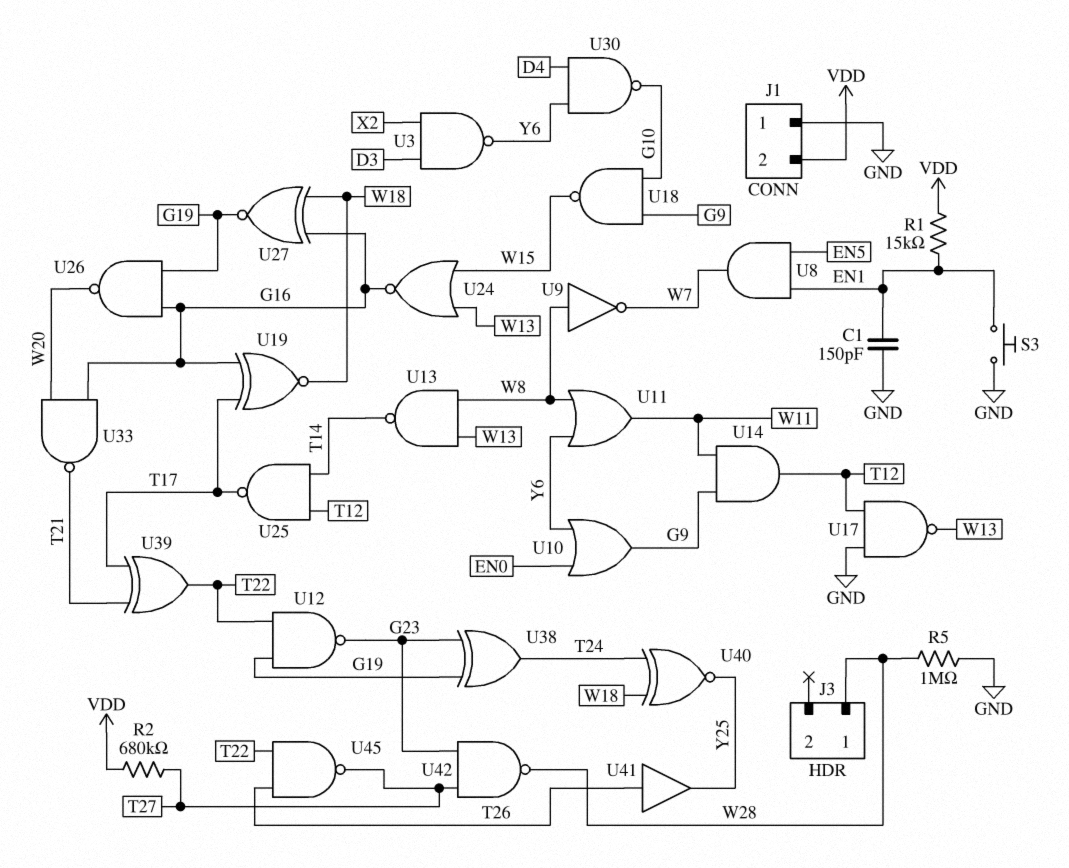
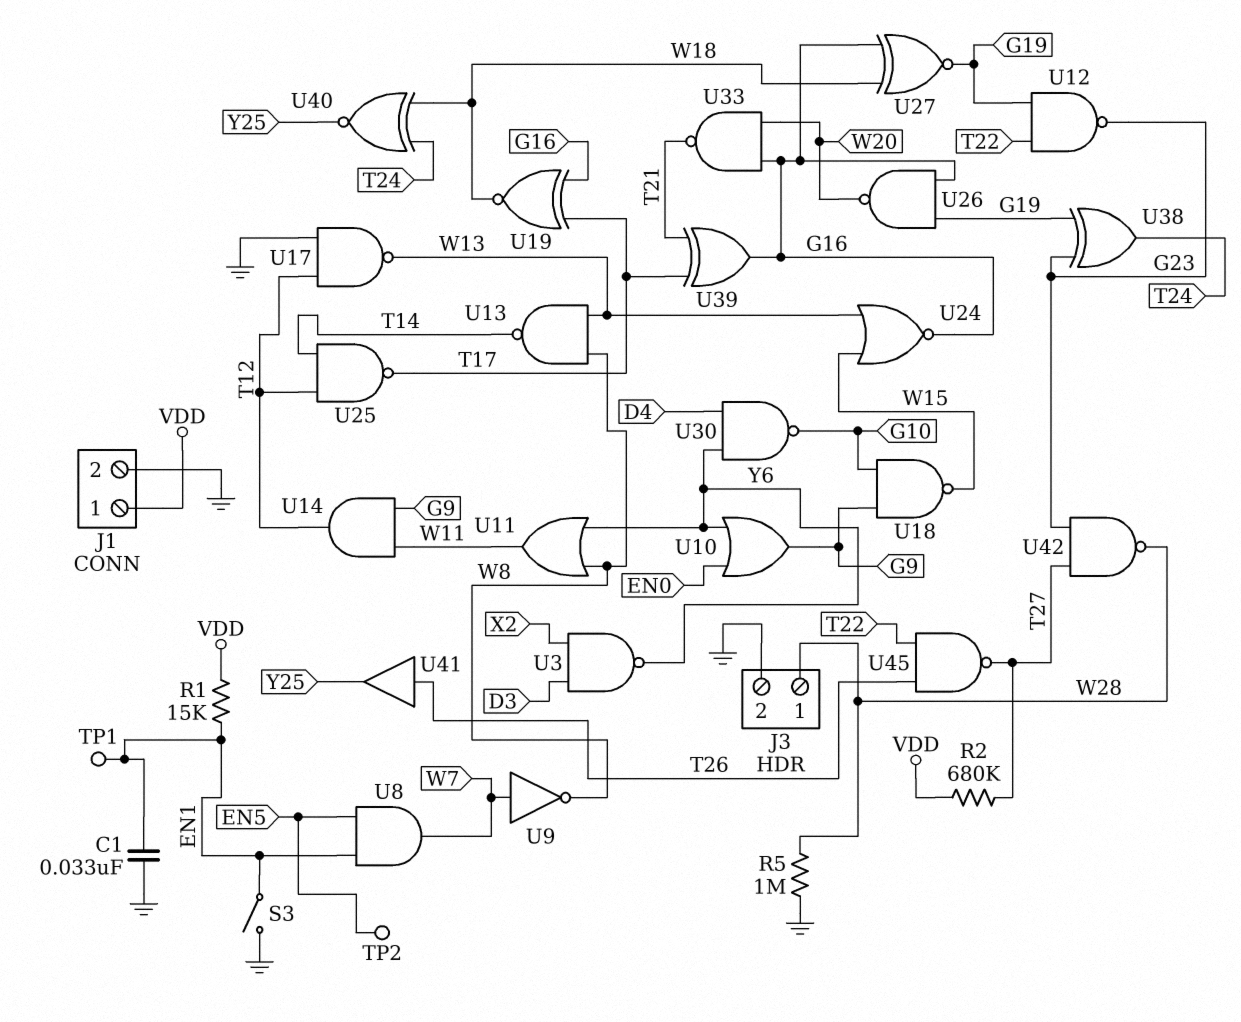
C1: 150pF (EN1, GND) -> 33nF (EN1, GND)
J1 pin 1: GND -> VDD
J1 pin 2: VDD -> GND
J3 pin 2: none -> GND
S3: button (EN1, GND) -> switch (EN1, GND)
TP1: none -> test point (EN1)
TP2: none -> test point (EN5)
U9: NOT (in W8, out W7) -> NOT (in W7, out W8)
U39: XOR (in T17, in T21, out T22) -> XOR (in T17, in T21, out G16)

